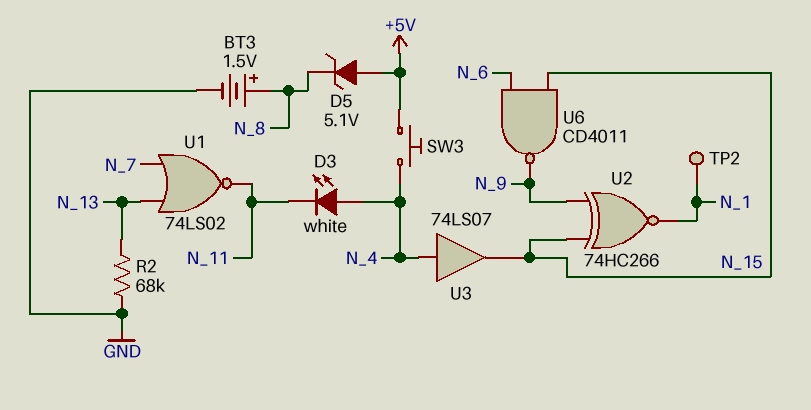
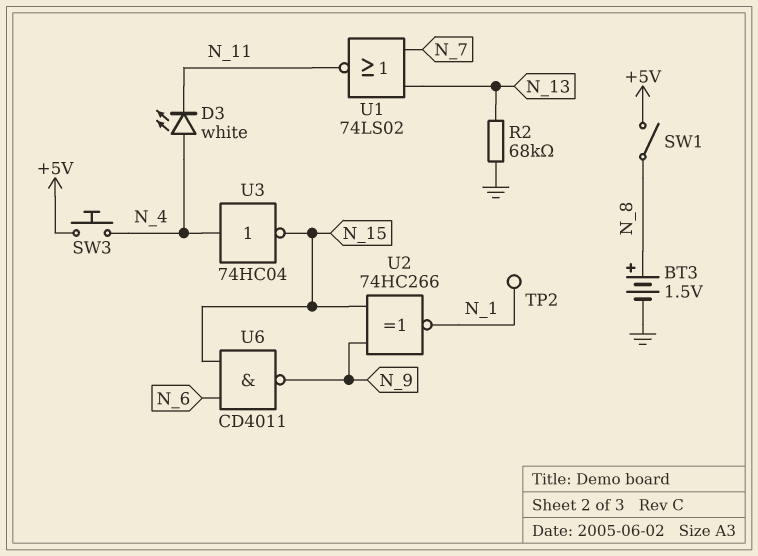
D5: zener 5.1V (A +5V, K N_8) -> none
SW1: none -> switch (+5V, N_8)
U3: buffer 74LS07 (in N_4, out N_15) -> NOT 74HC04 (in N_4, out N_15)

